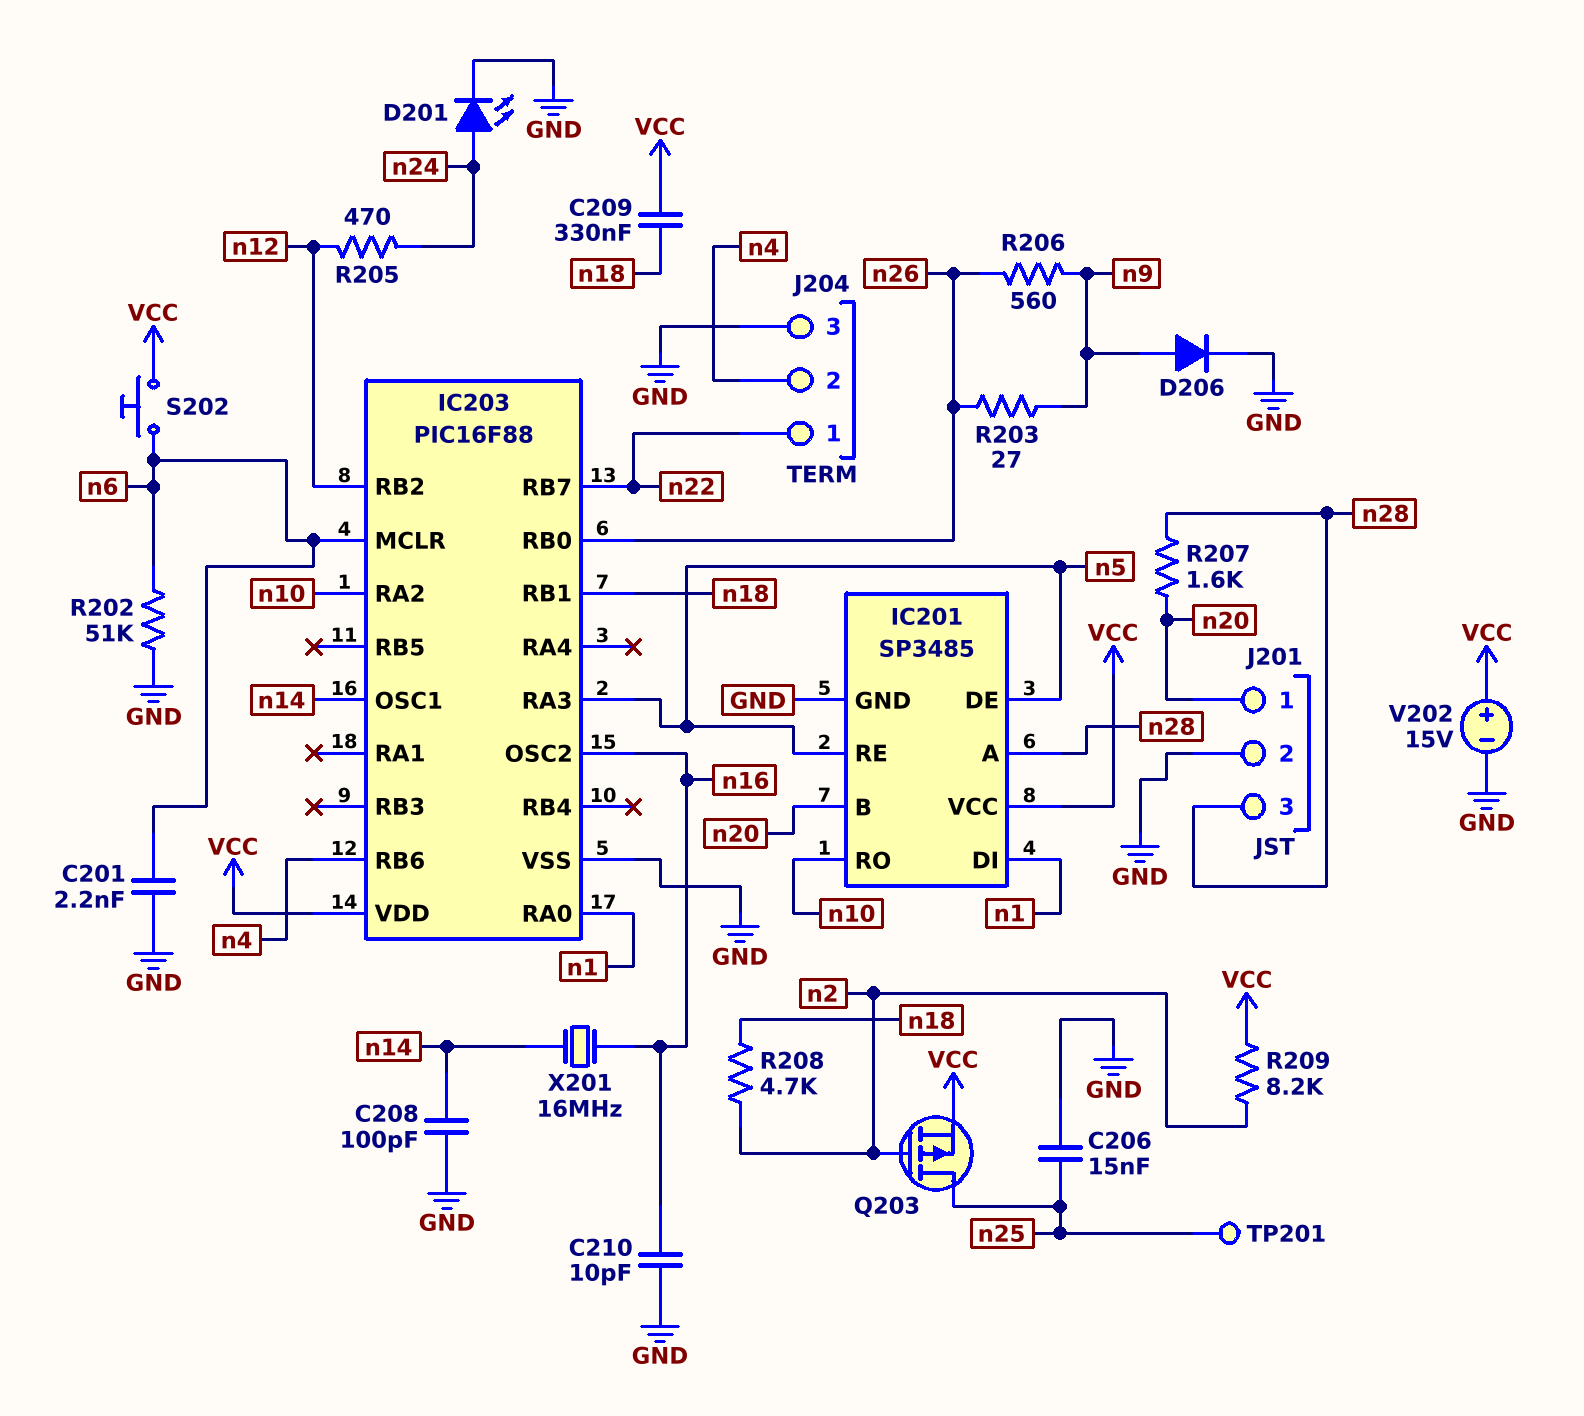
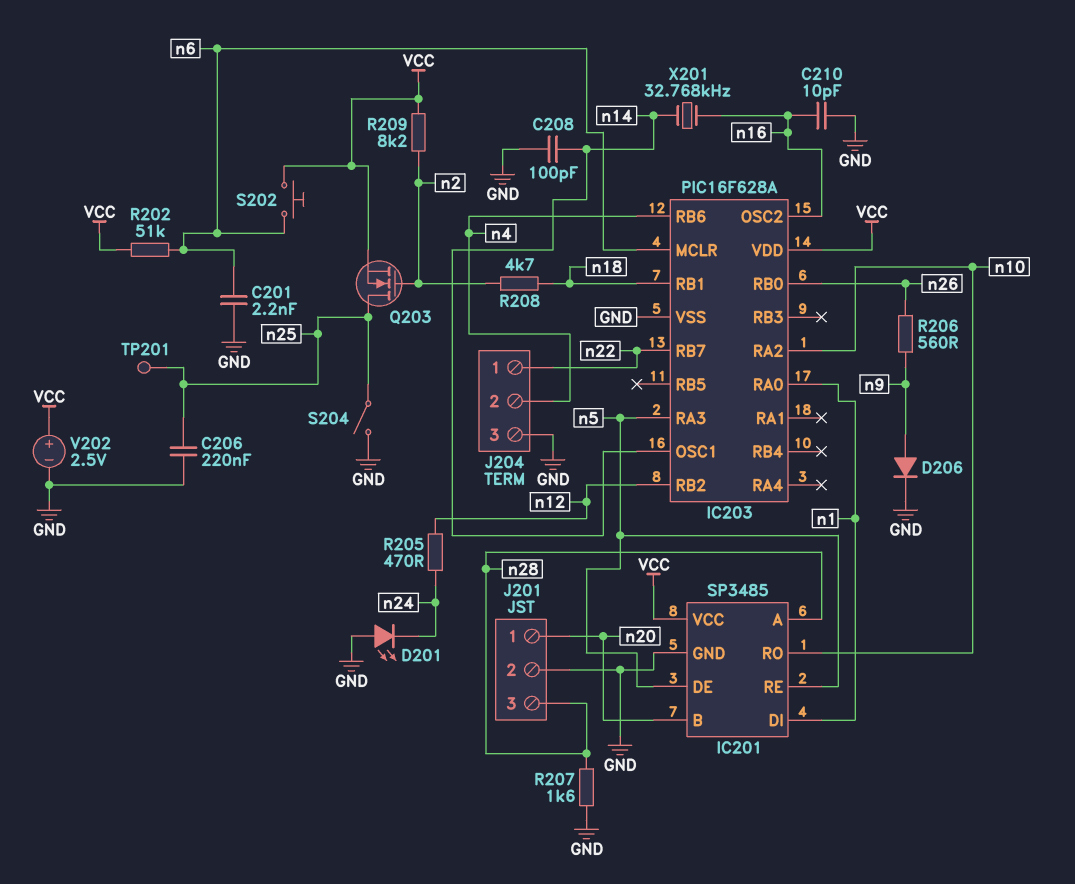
C206: 15nF (GND, n25) -> 220nF (GND, n25)
C209: 330nF (VCC, n18) -> none
D201: LED (A n24, K GND) -> LED (A GND, K n24)
IC203: PIC16F88 -> PIC16F628A
Q203: PMOS (G n2, D n25, S VCC) -> NMOS (G n2, D n25, S VCC)
R202: 51k (GND, n6) -> 51k (VCC, n6)
R203: 27 (n9, n26) -> none
R207: 1.6k (n20, n28) -> 1.6k (GND, n28)
S204: none -> switch (GND, n25)
V202: 15V (plus VCC, minus GND) -> 2.5V (plus VCC, minus GND)
X201: 16MHz (n14, n16) -> 32.768kHz (n14, n16)

